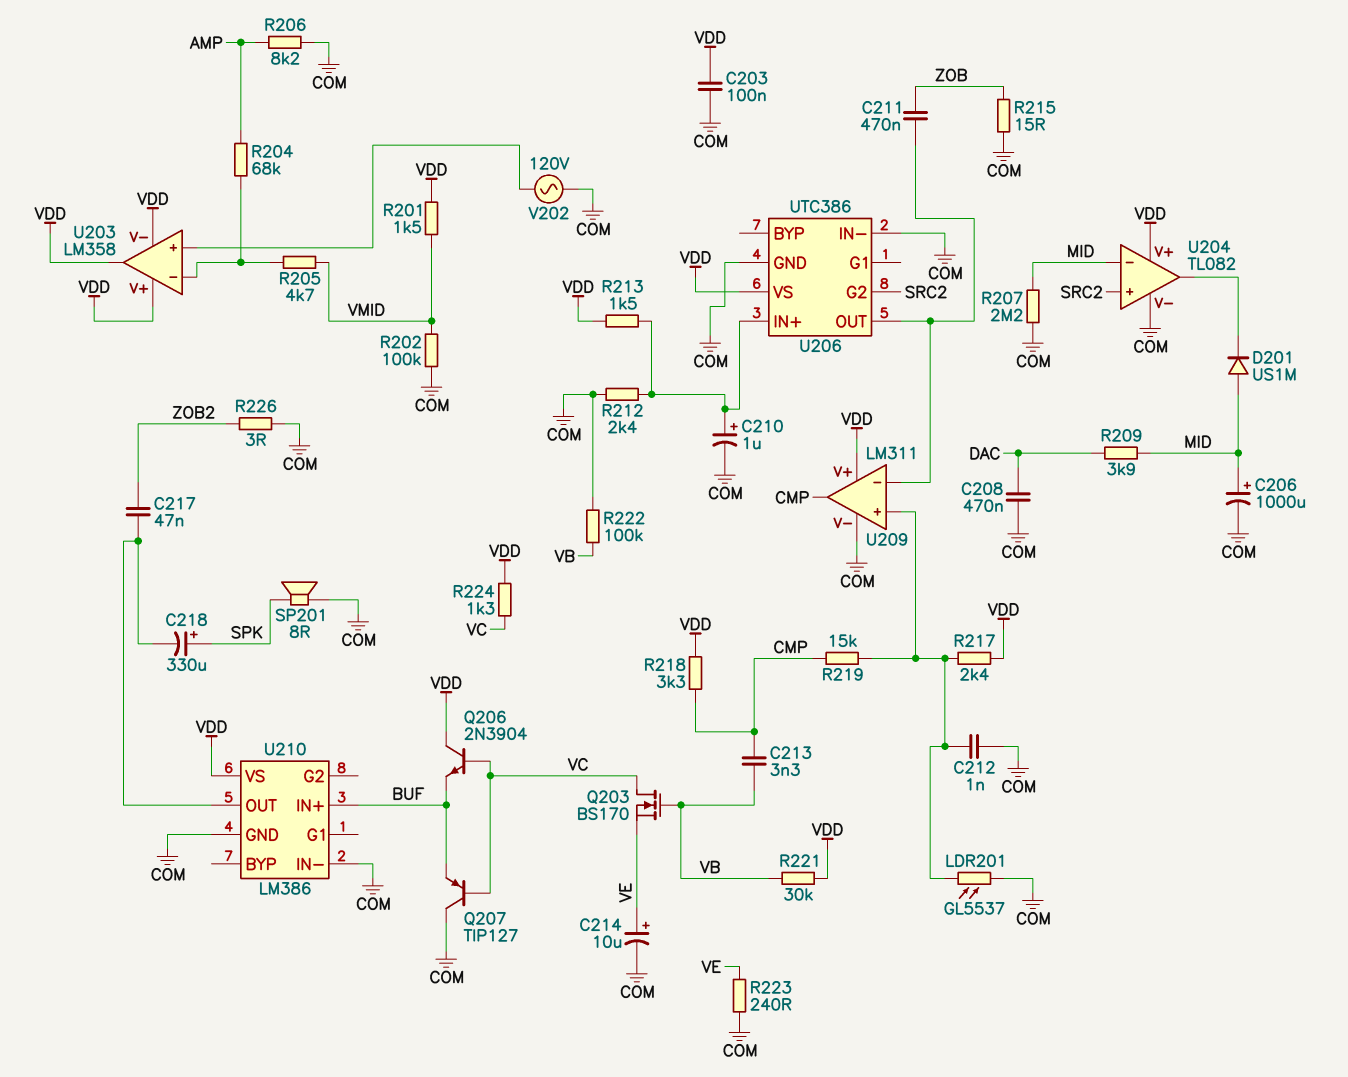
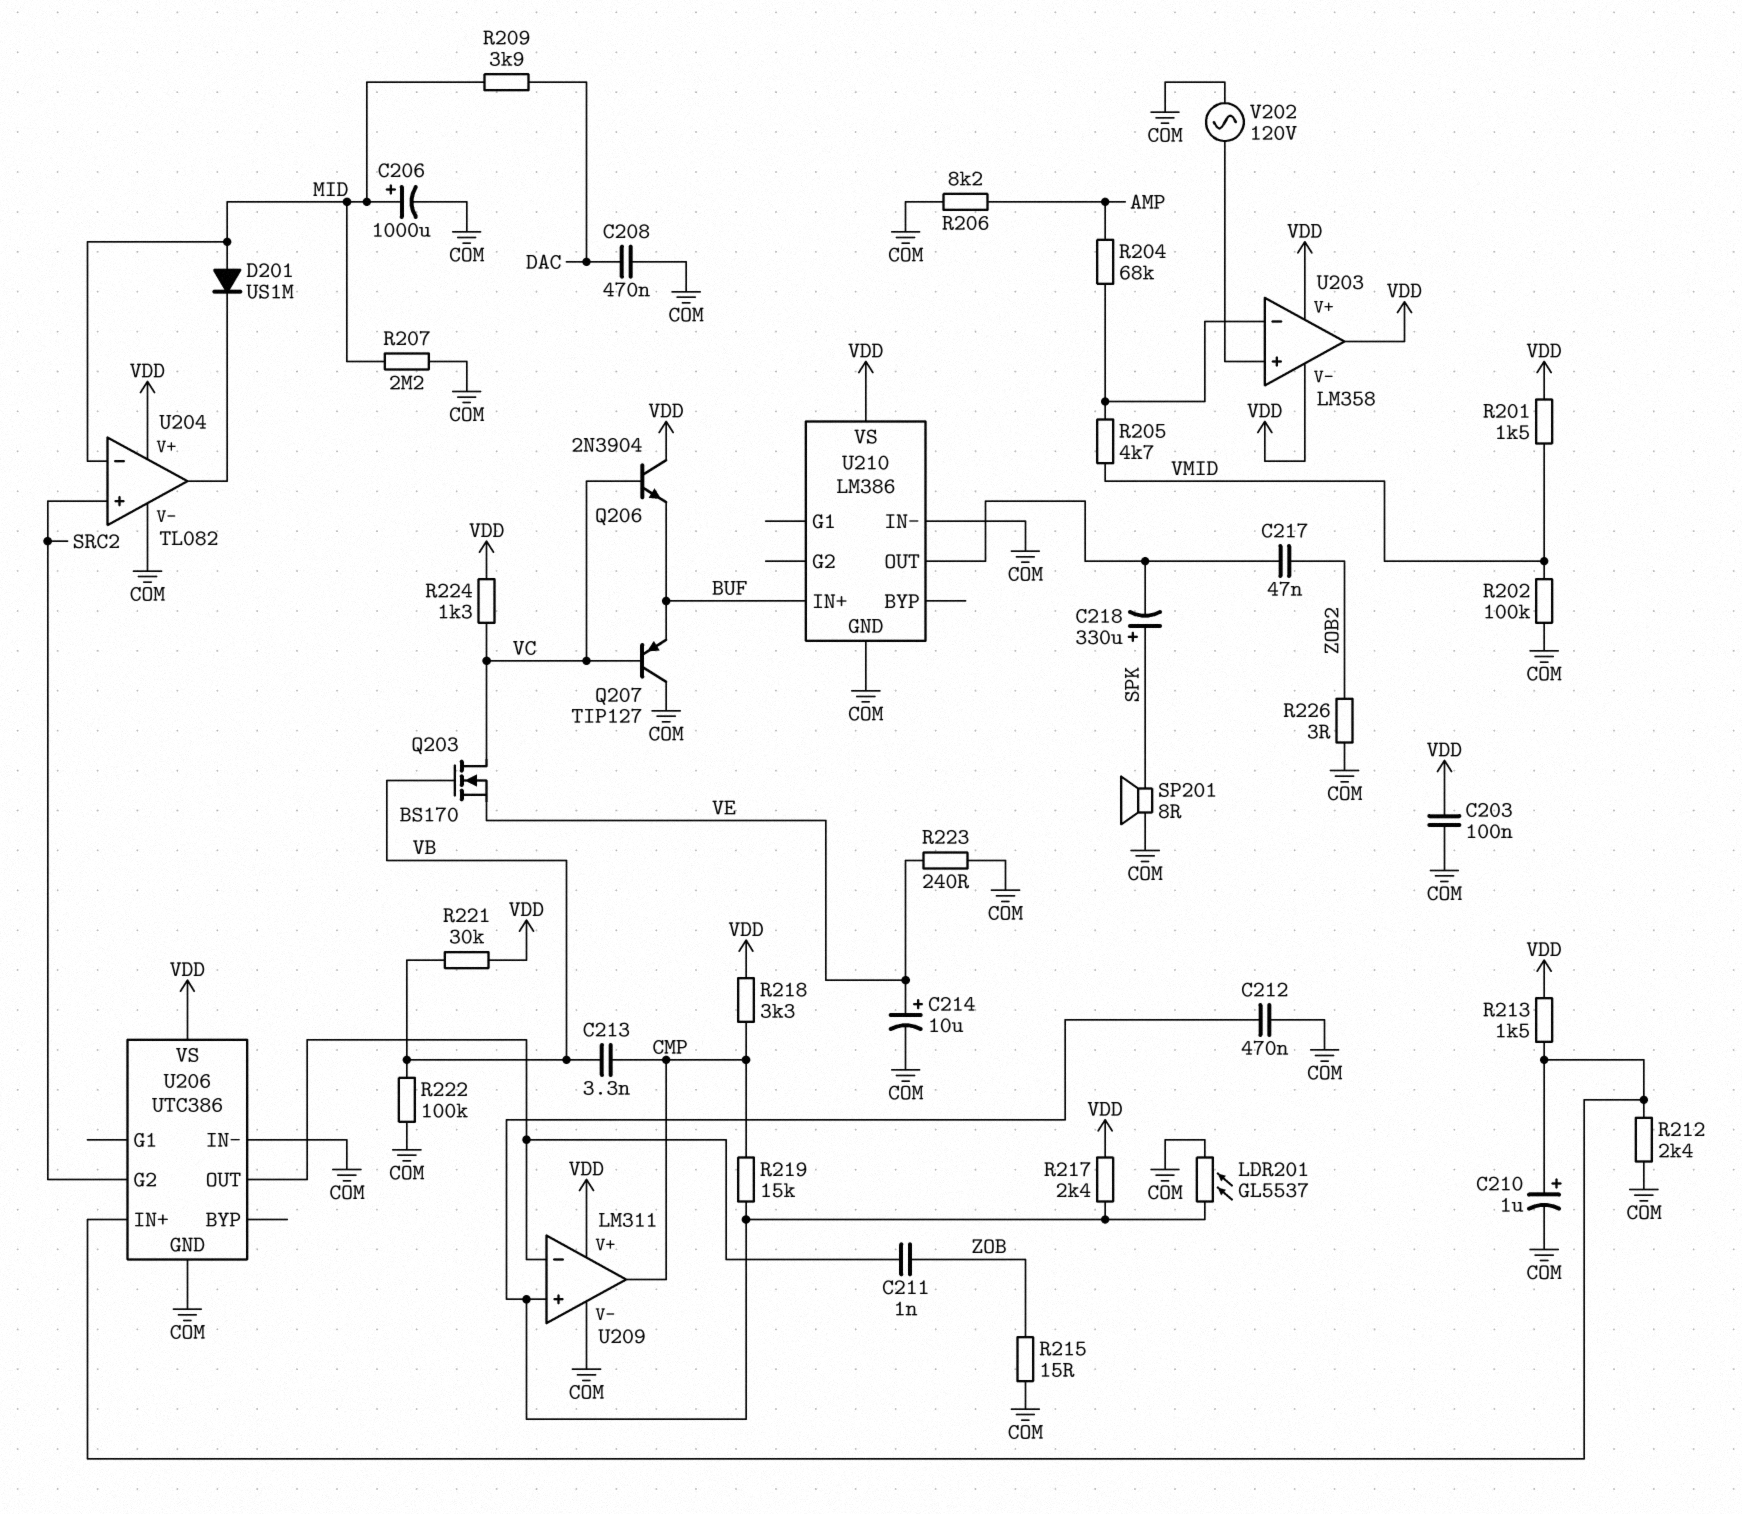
C211: 470nF (U206/OUT, ZOB) -> 1nF (U206/OUT, ZOB)
C212: 1nF (COM, U209/in+) -> 470nF (COM, U209/in+)

